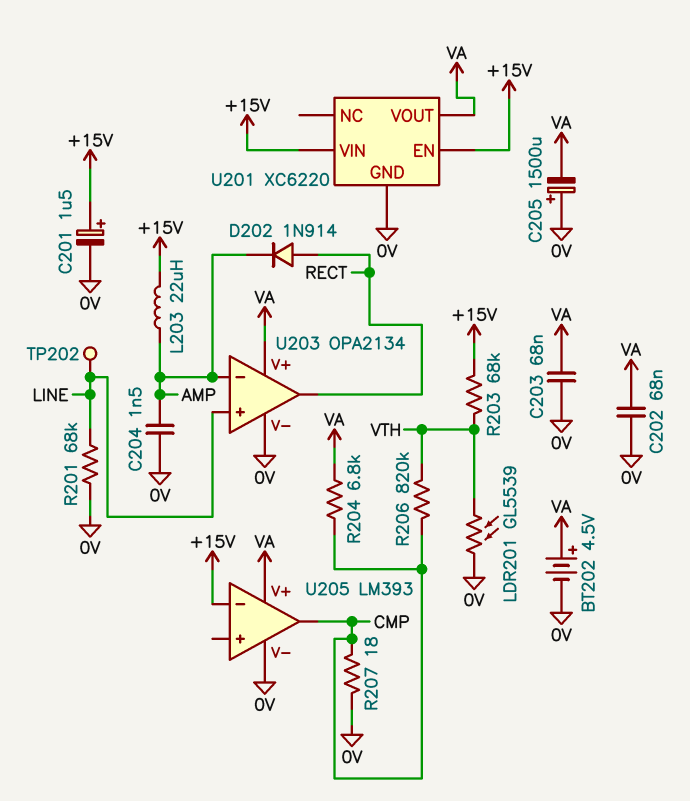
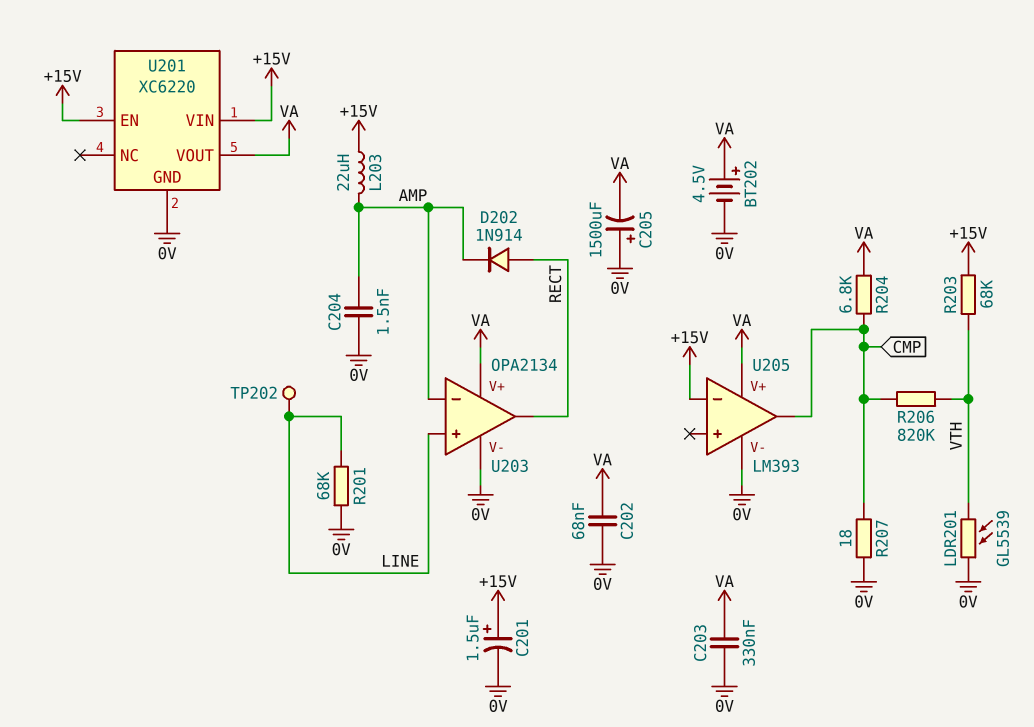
C203: 68nF (0V, VA) -> 330nF (0V, VA)

